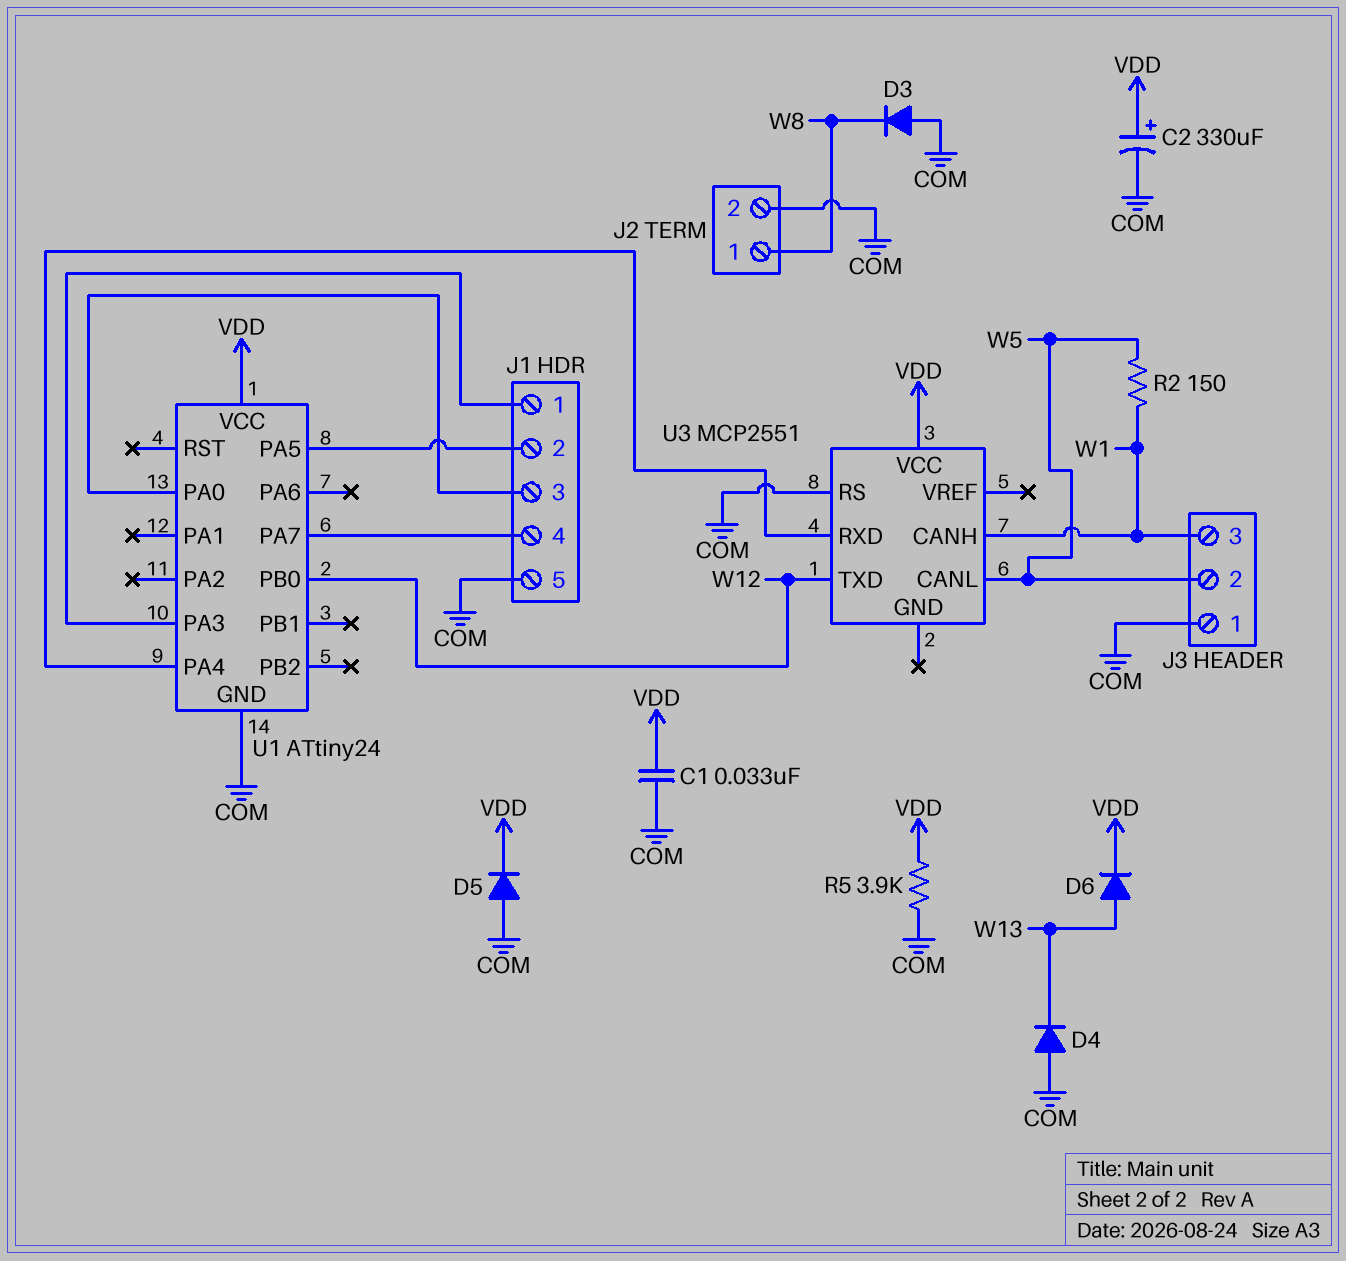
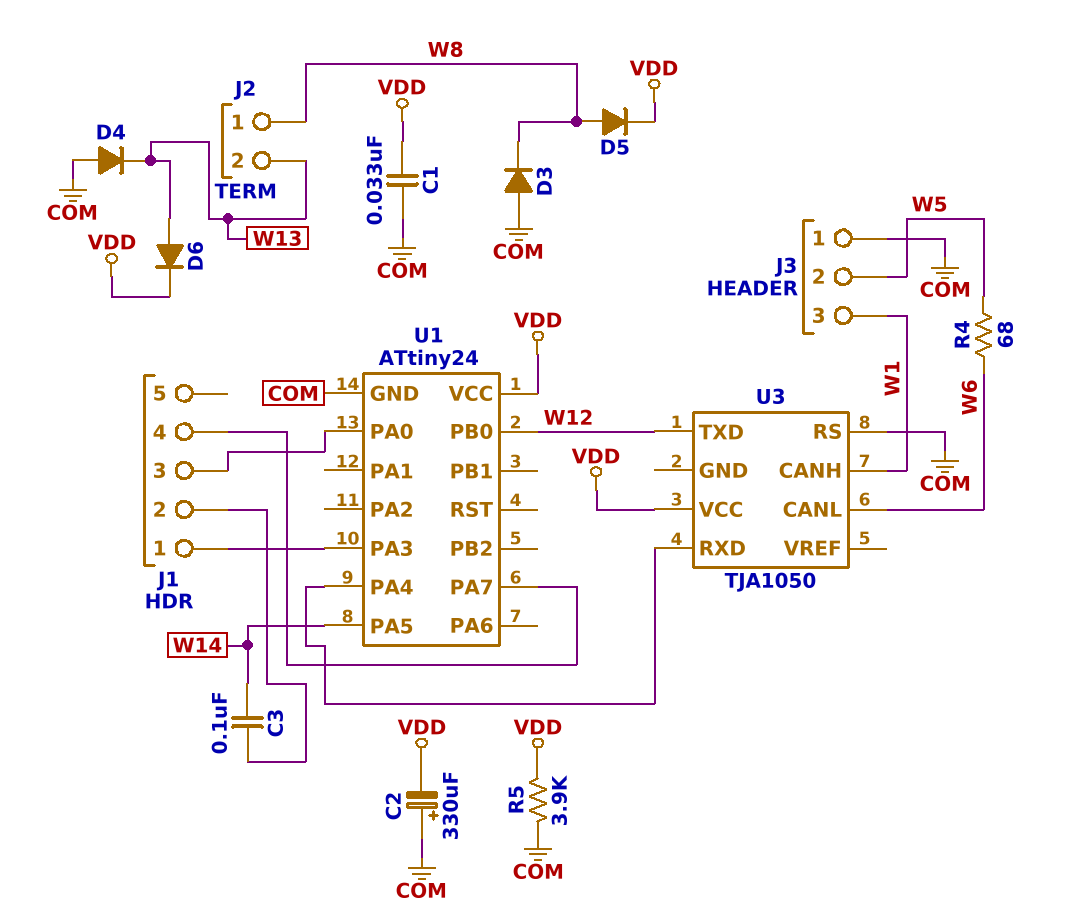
C2: 330uF (plus VDD, minus COM) -> 330uF (plus COM, minus VDD)
C3: none -> 100nF (J1/2, W14)
D5: diode (A COM, K VDD) -> diode (A W8, K VDD)
J1 pin 5: COM -> none
J2 pin 2: COM -> W13
R2: 150 (W1, W5) -> none
R4: none -> 68 (W5, W6)
U1 pin PA5: J1/2 -> W14
U3: MCP2551 -> TJA1050
U3 pin CANL: W5 -> W6

